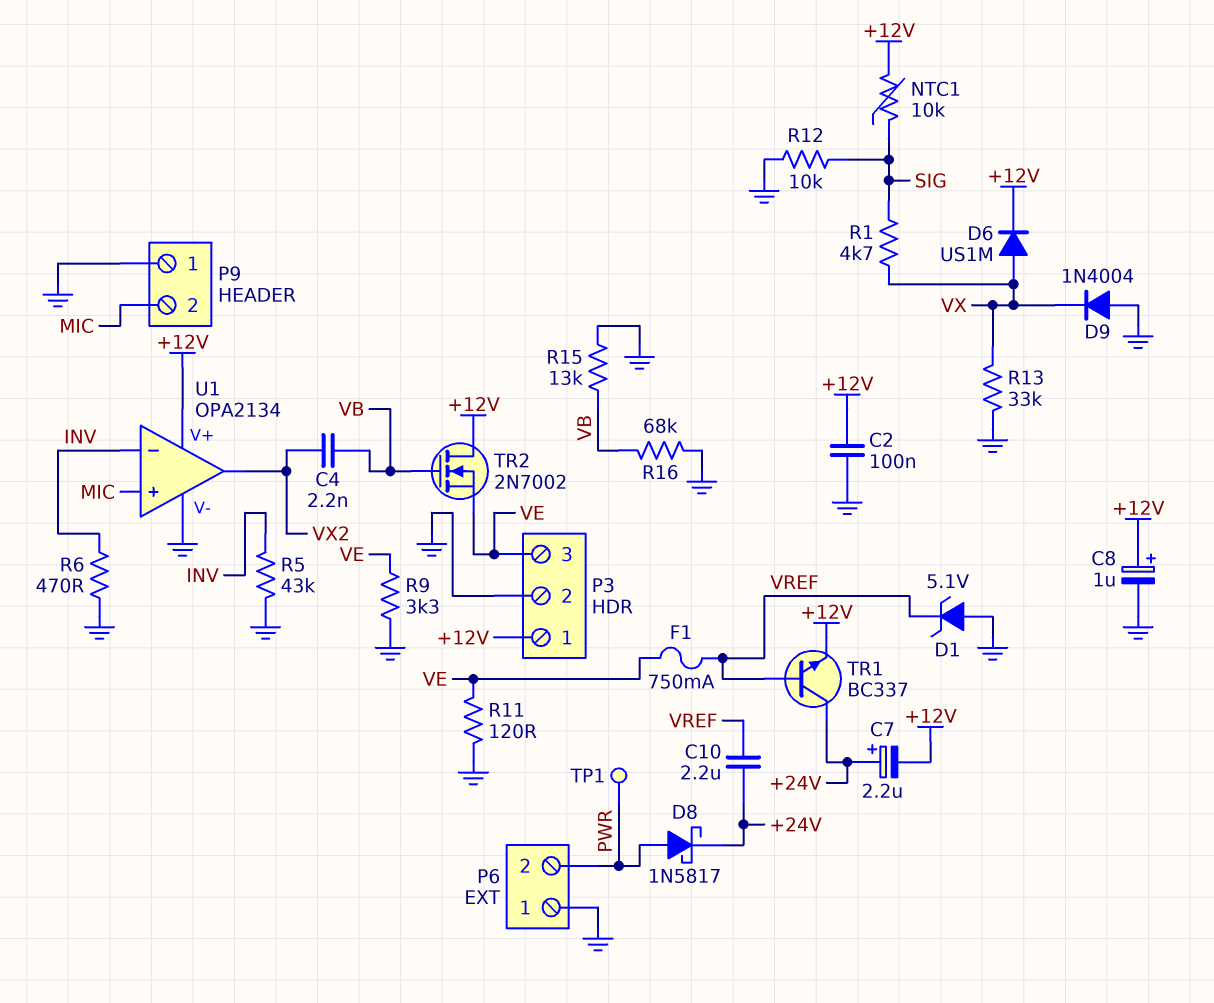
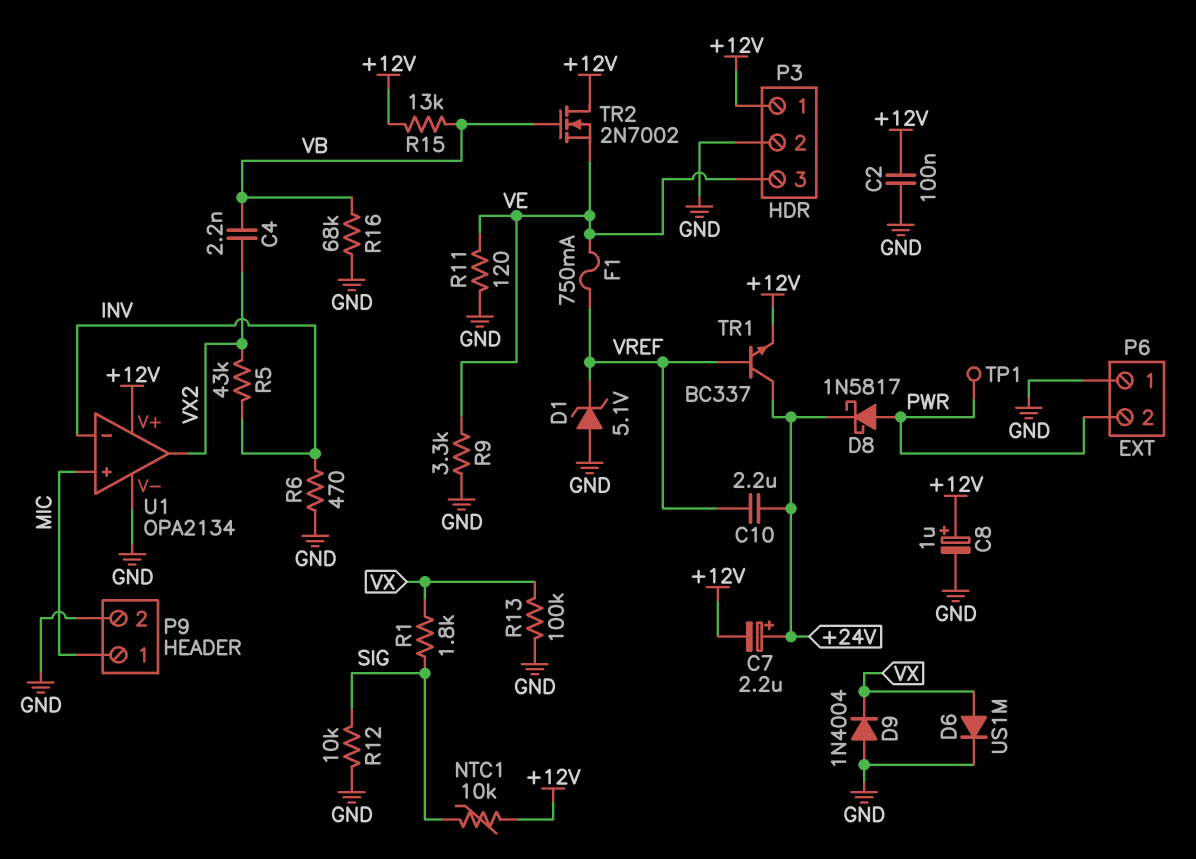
D6: diode US1M (A VX, K +12V) -> diode US1M (A VX, K GND)
P9 pin 1: GND -> MIC
P9 pin 2: MIC -> GND
R1: 4.7k (SIG, VX) -> 1.8k (SIG, VX)
R5: 43k (GND, INV) -> 43k (INV, VX2)
R13: 33k (GND, VX) -> 100k (GND, VX)
R15: 13k (GND, VB) -> 13k (+12V, VB)

